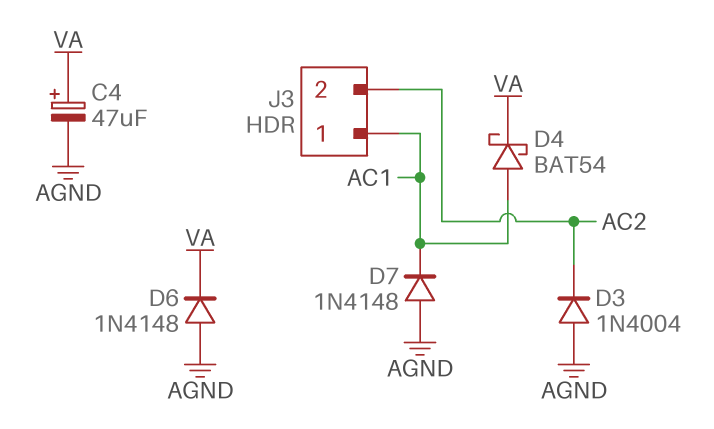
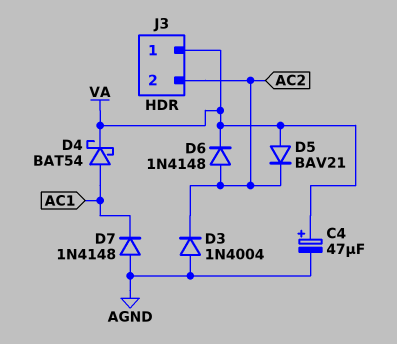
D5: none -> diode BAV21 (A VA, K AC2)
D6: diode 1N4148 (A AGND, K VA) -> diode 1N4148 (A AC2, K VA)
J3 pin 1: AC1 -> VA

